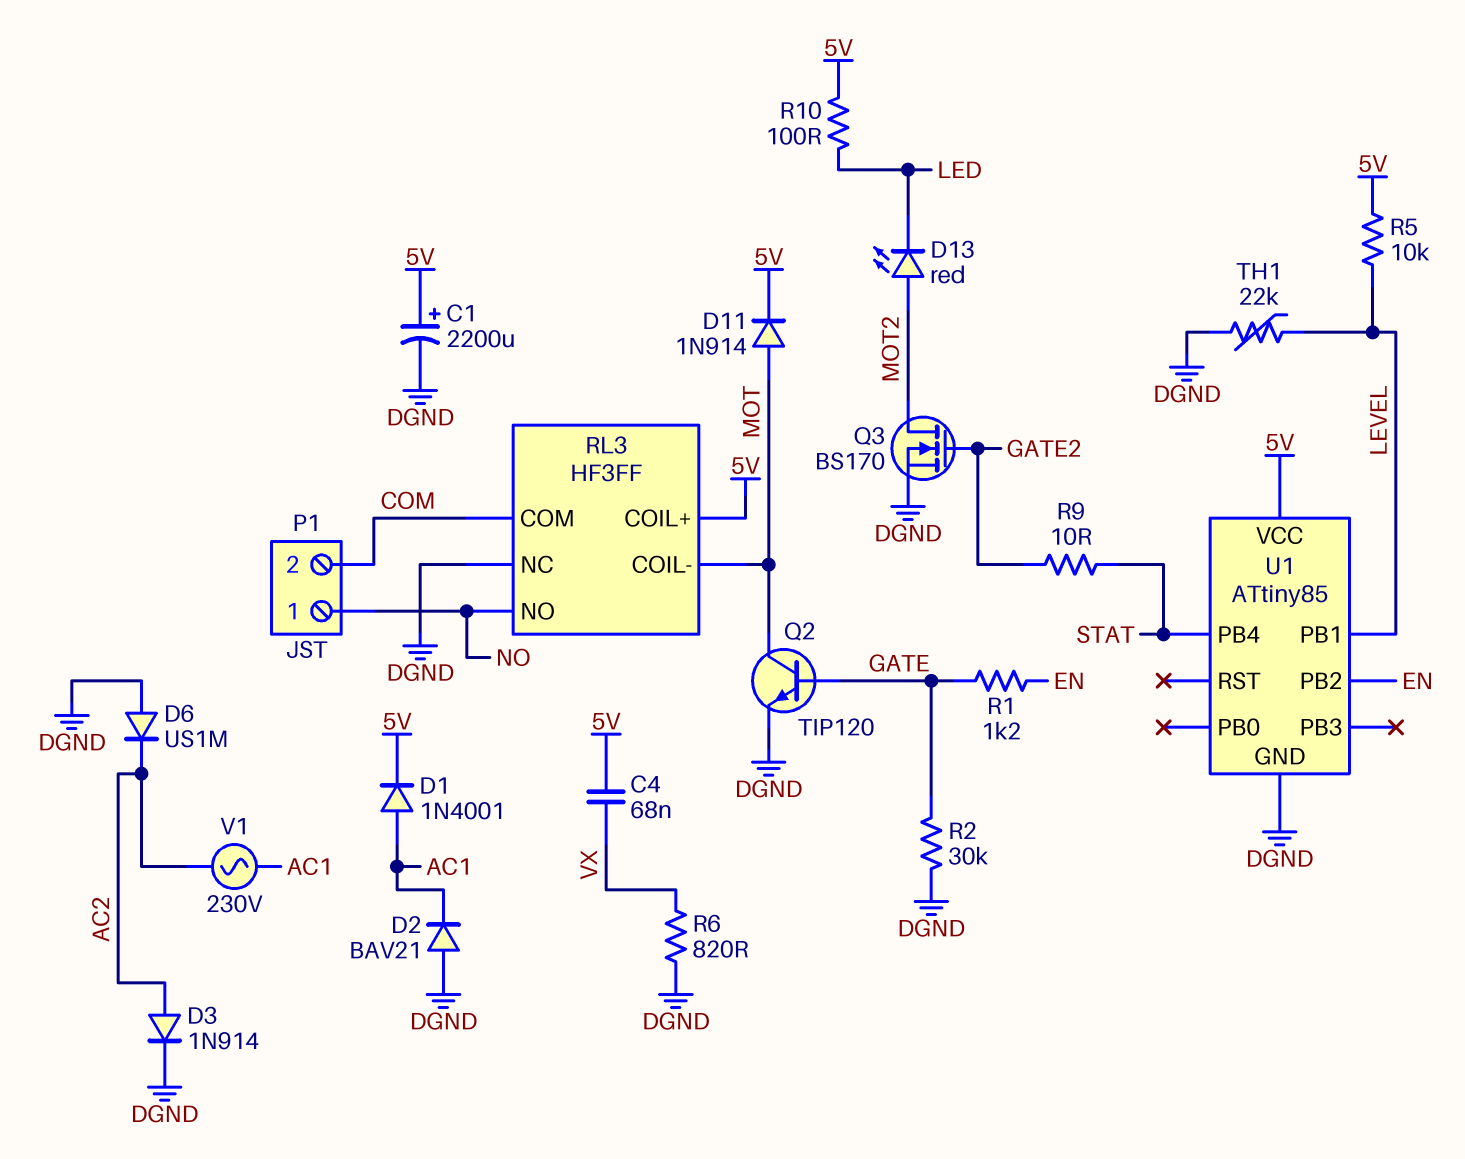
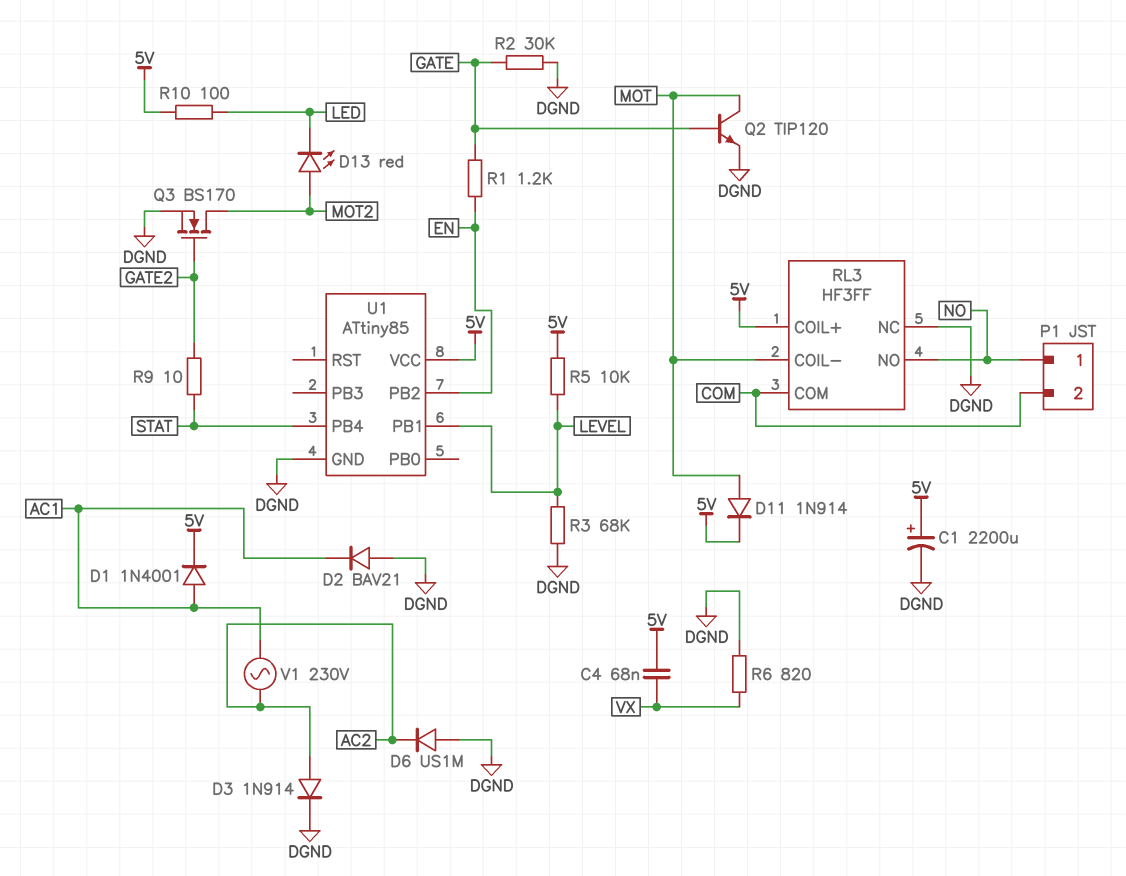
R3: none -> 68k (DGND, LEVEL)
TH1: 22k (DGND, LEVEL) -> none

